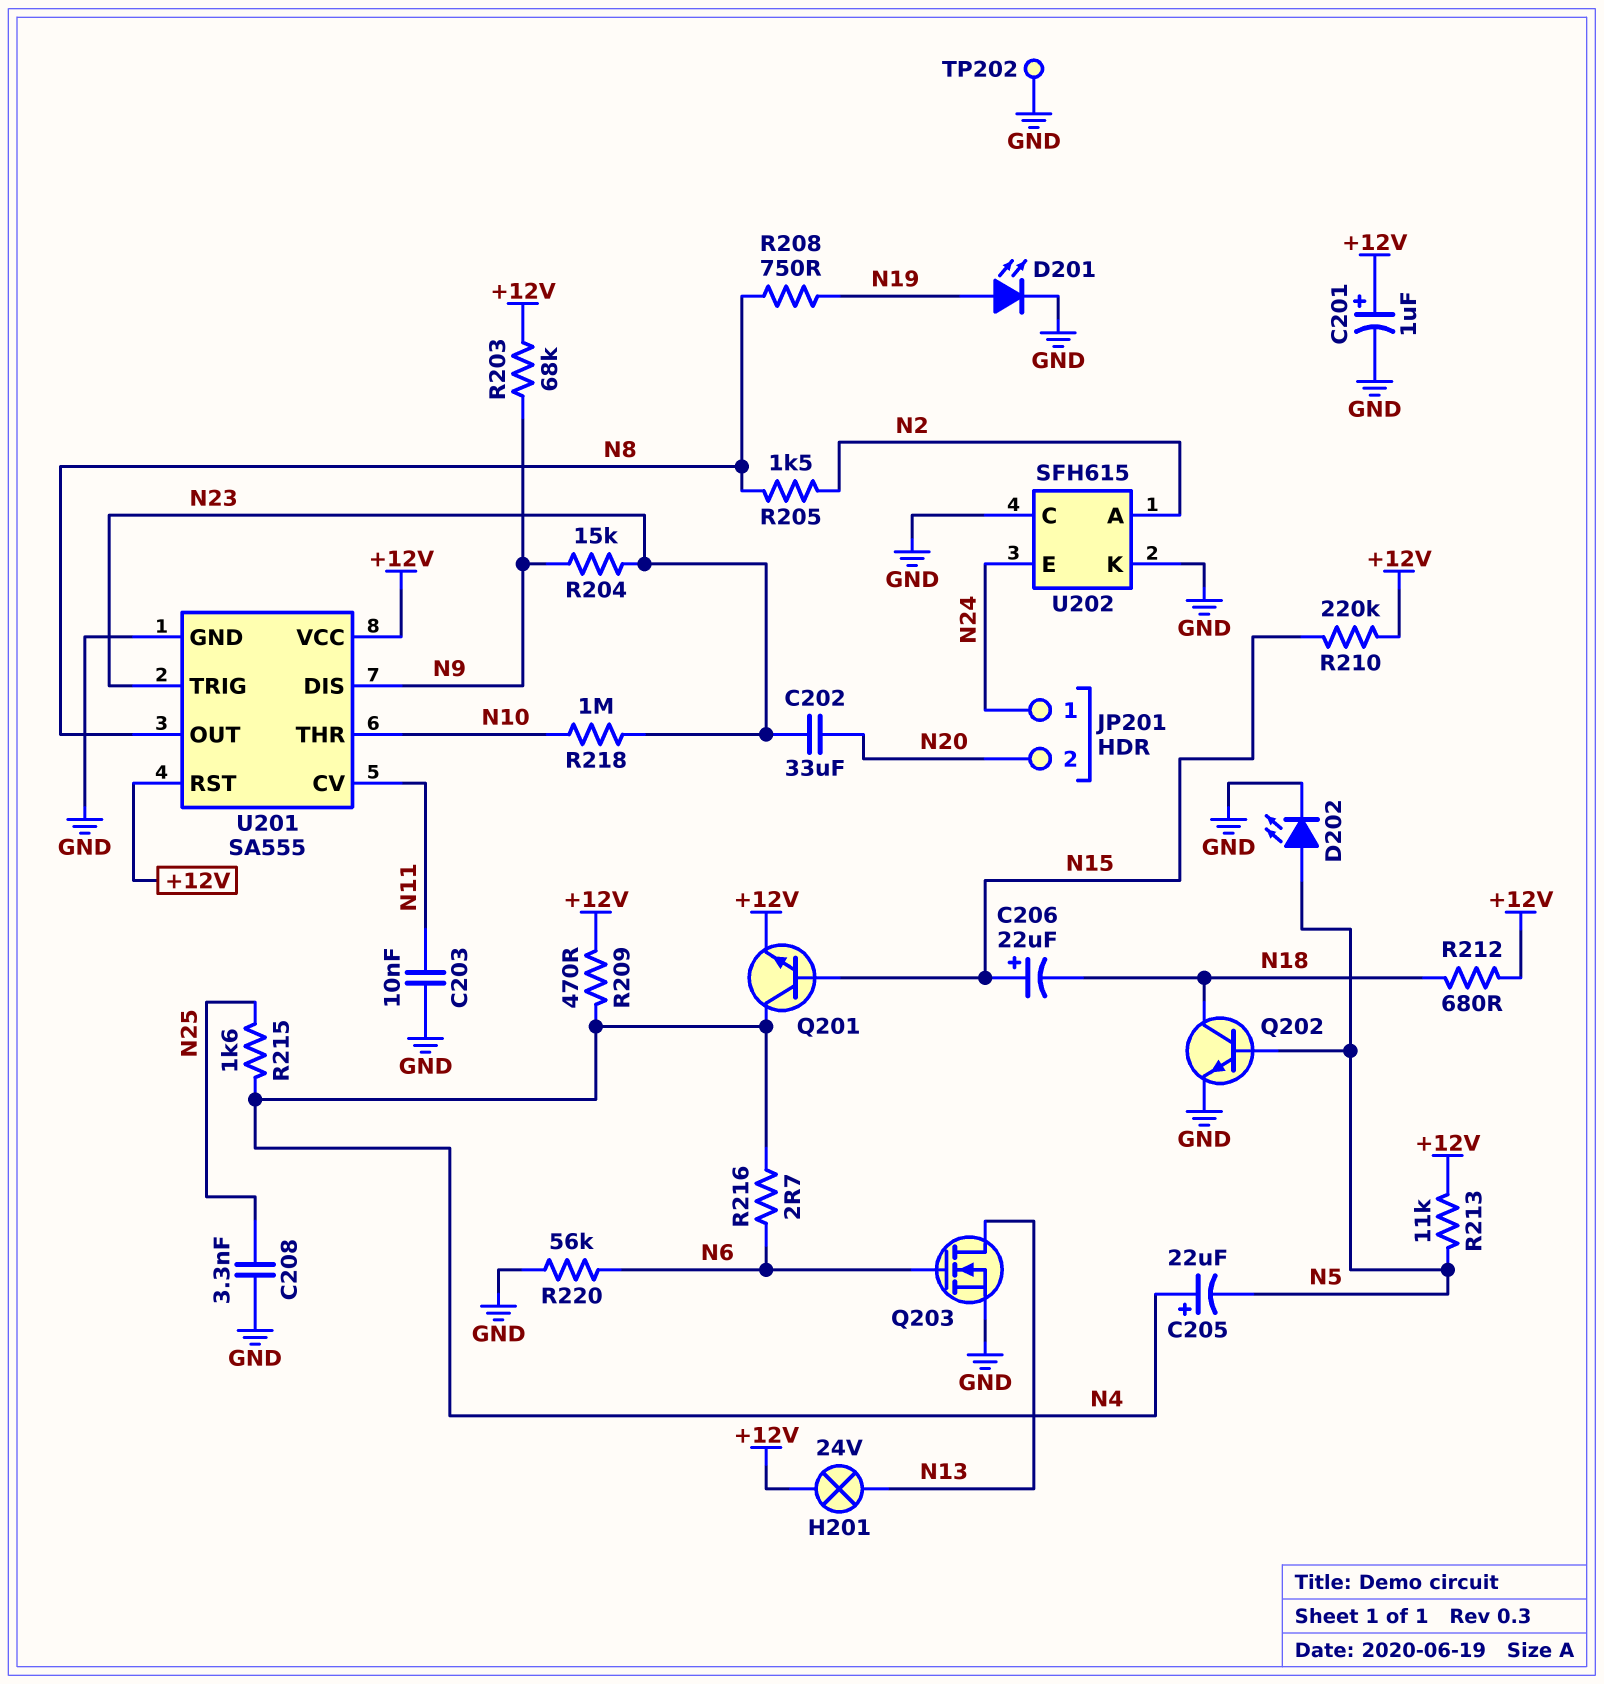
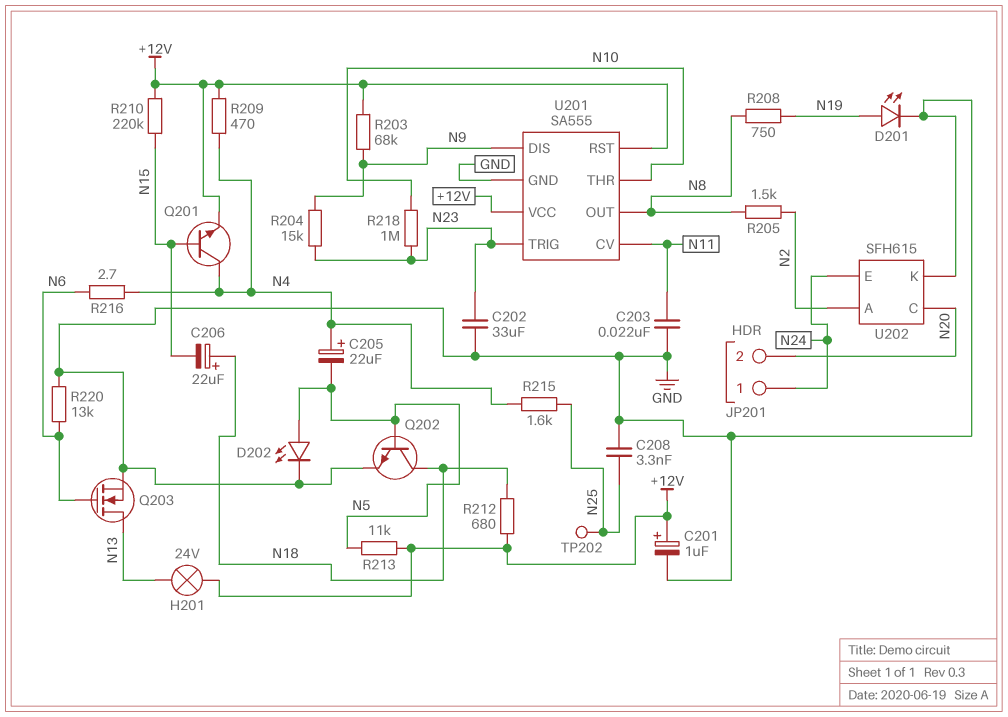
C202: 33uF (N20, N23) -> 33uF (GND, N23)
C203: 10nF (GND, N11) -> 22nF (GND, N11)
C206: 22uF (plus N15, minus N18) -> 22uF (plus N18, minus N15)
R220: 56k (GND, N6) -> 13k (GND, N6)
TP202: test point (GND) -> test point (N25)
U202 pin C: GND -> N20

